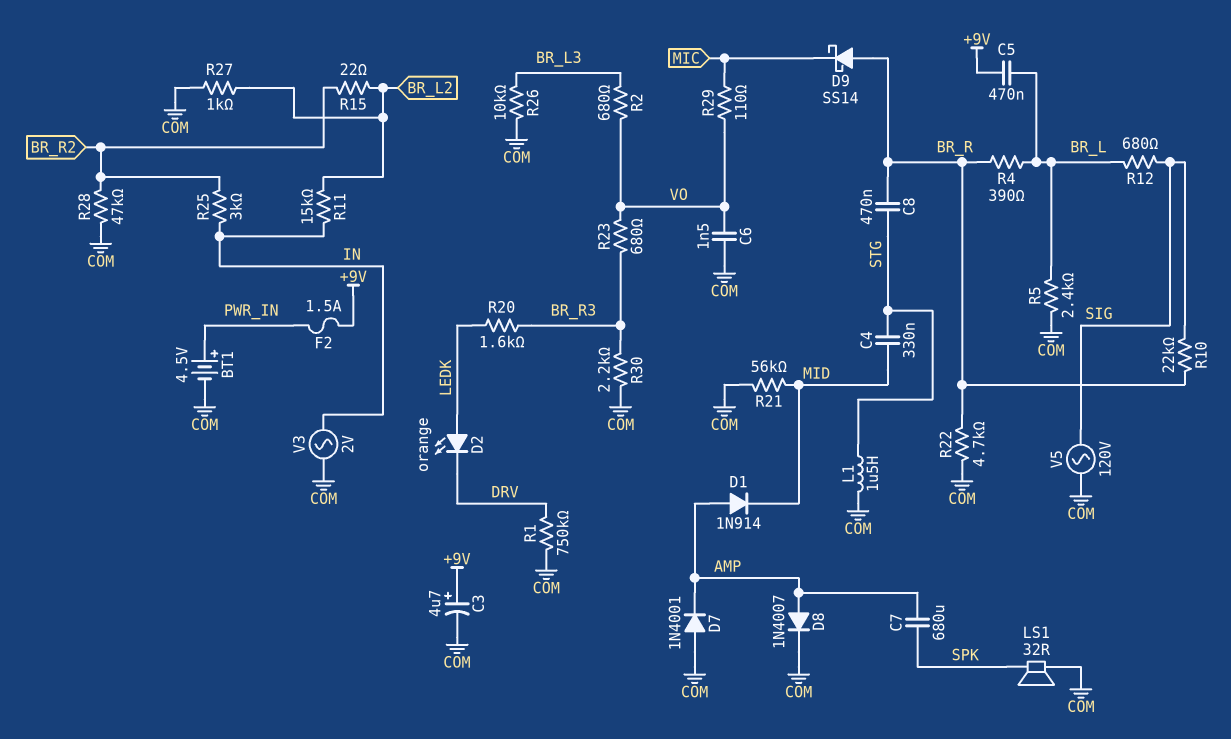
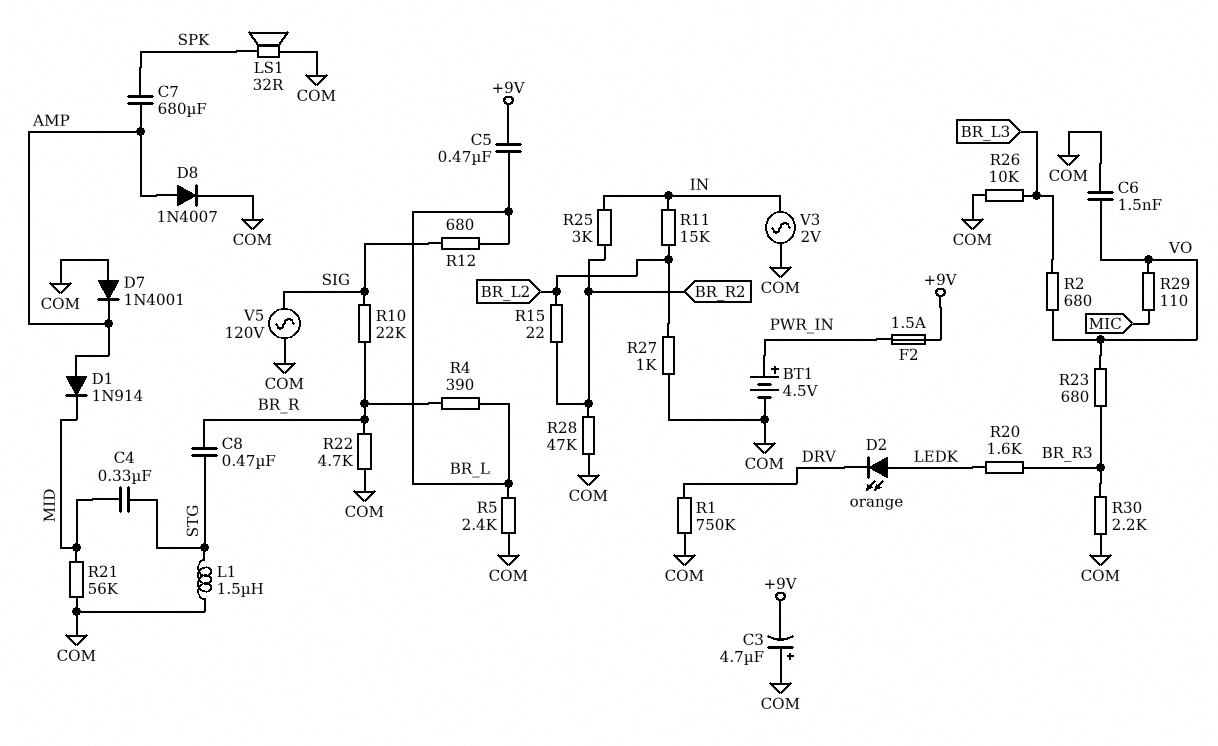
C3: 4.7uF (plus +9V, minus COM) -> 4.7uF (plus COM, minus +9V)
D9: schottky SS14 (A BR_R, K MIC) -> none

